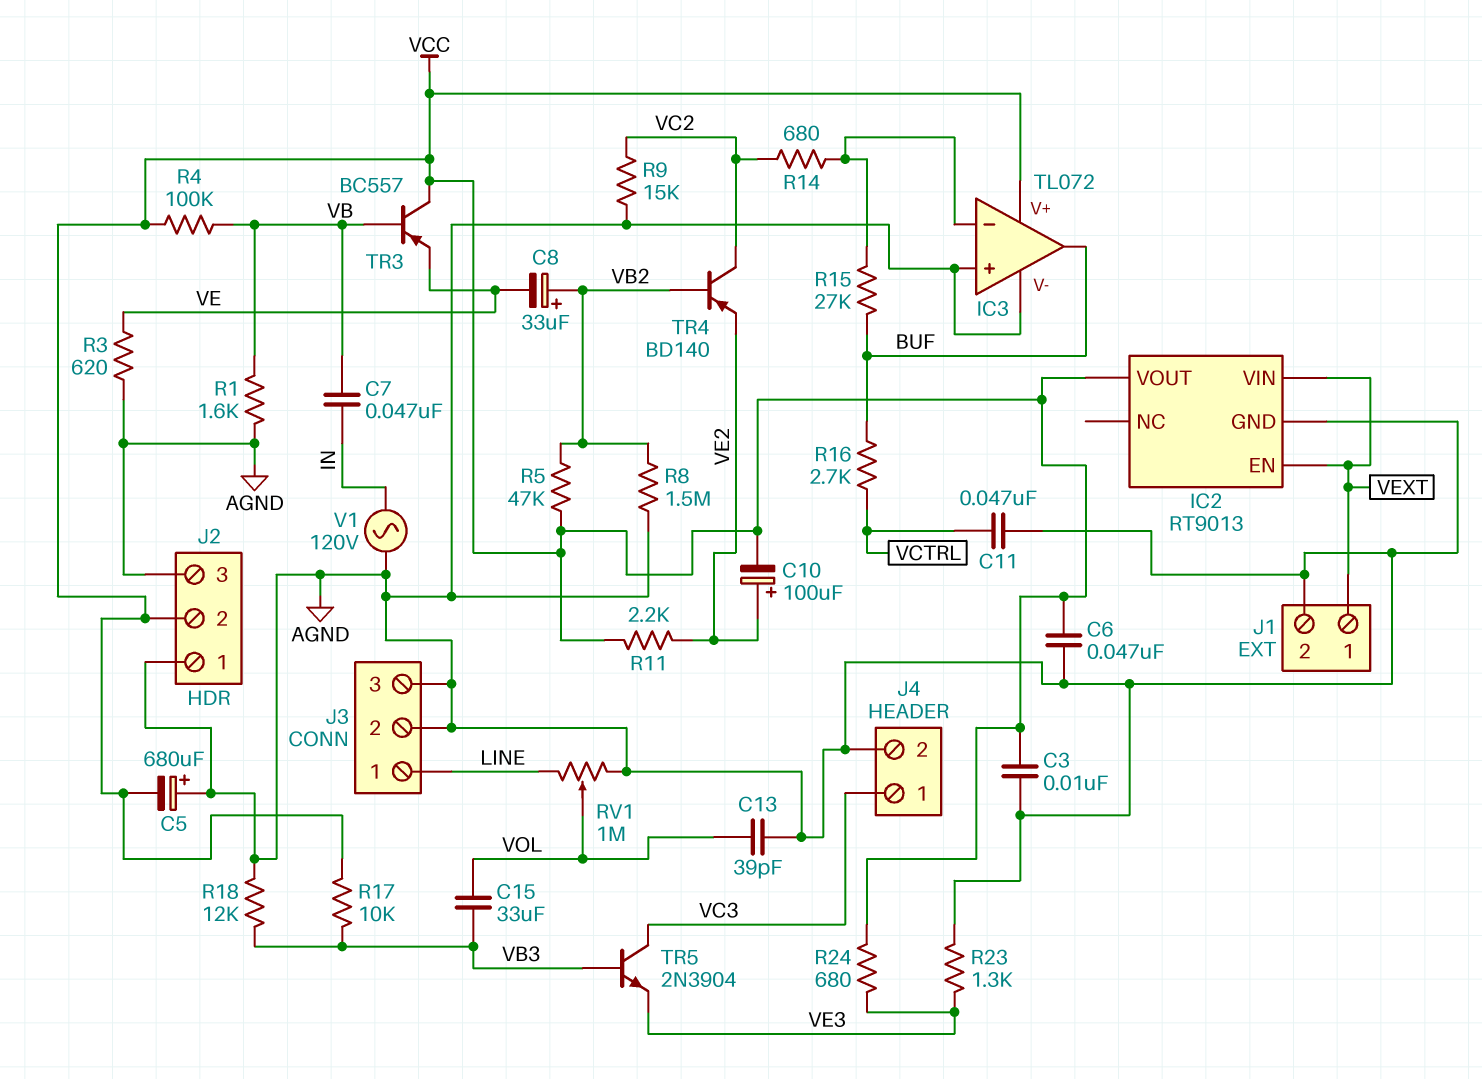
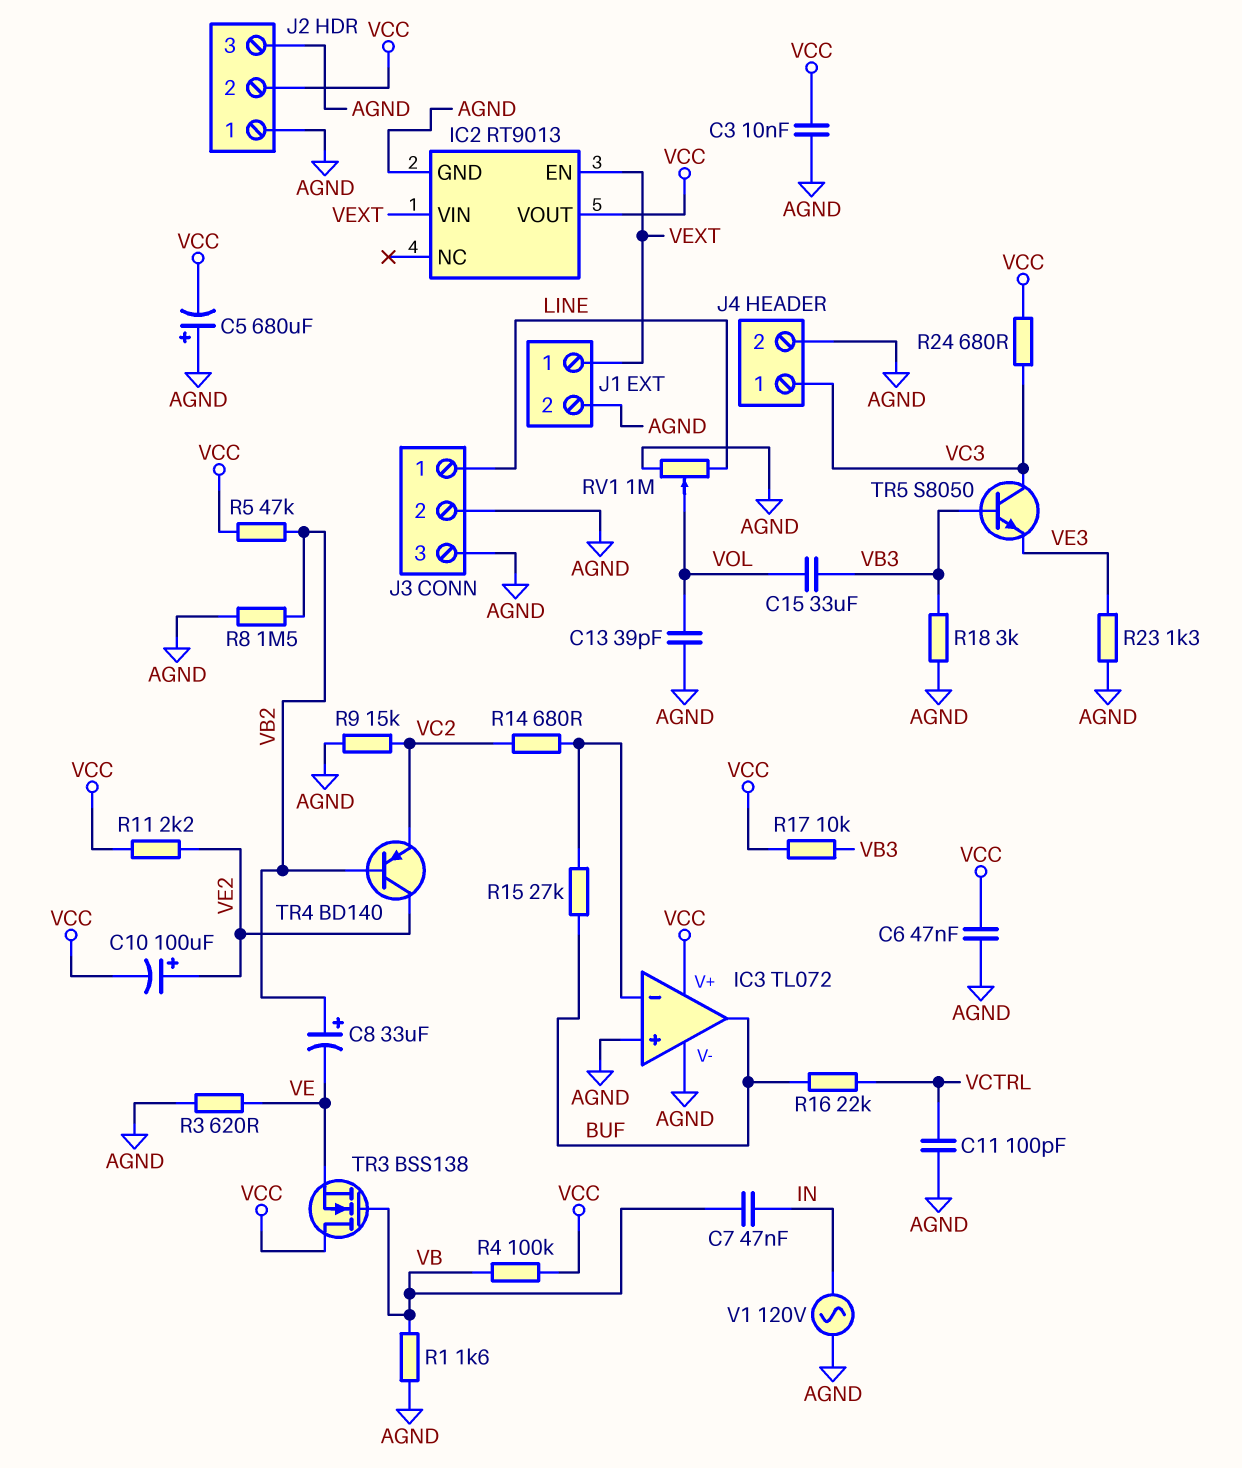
C11: 47nF (AGND, VCTRL) -> 100pF (AGND, VCTRL)
R16: 2.7k (BUF, VCTRL) -> 22k (BUF, VCTRL)
R18: 12k (AGND, VB3) -> 3k (AGND, VB3)
R24: 680 (VCC, VE3) -> 680 (VC3, VCC)
TR3: PNP BC557 (B VB, C VCC, E VE) -> NMOS BSS138 (G VB, D VCC, S VE)
TR4: PNP BD140 (B VB2, C VC2, E VE2) -> PNP BD140 (B VB2, C VE2, E VC2)
TR5: NPN 2N3904 (B VB3, C VC3, E VE3) -> NPN S8050 (B VB3, C VC3, E VE3)

